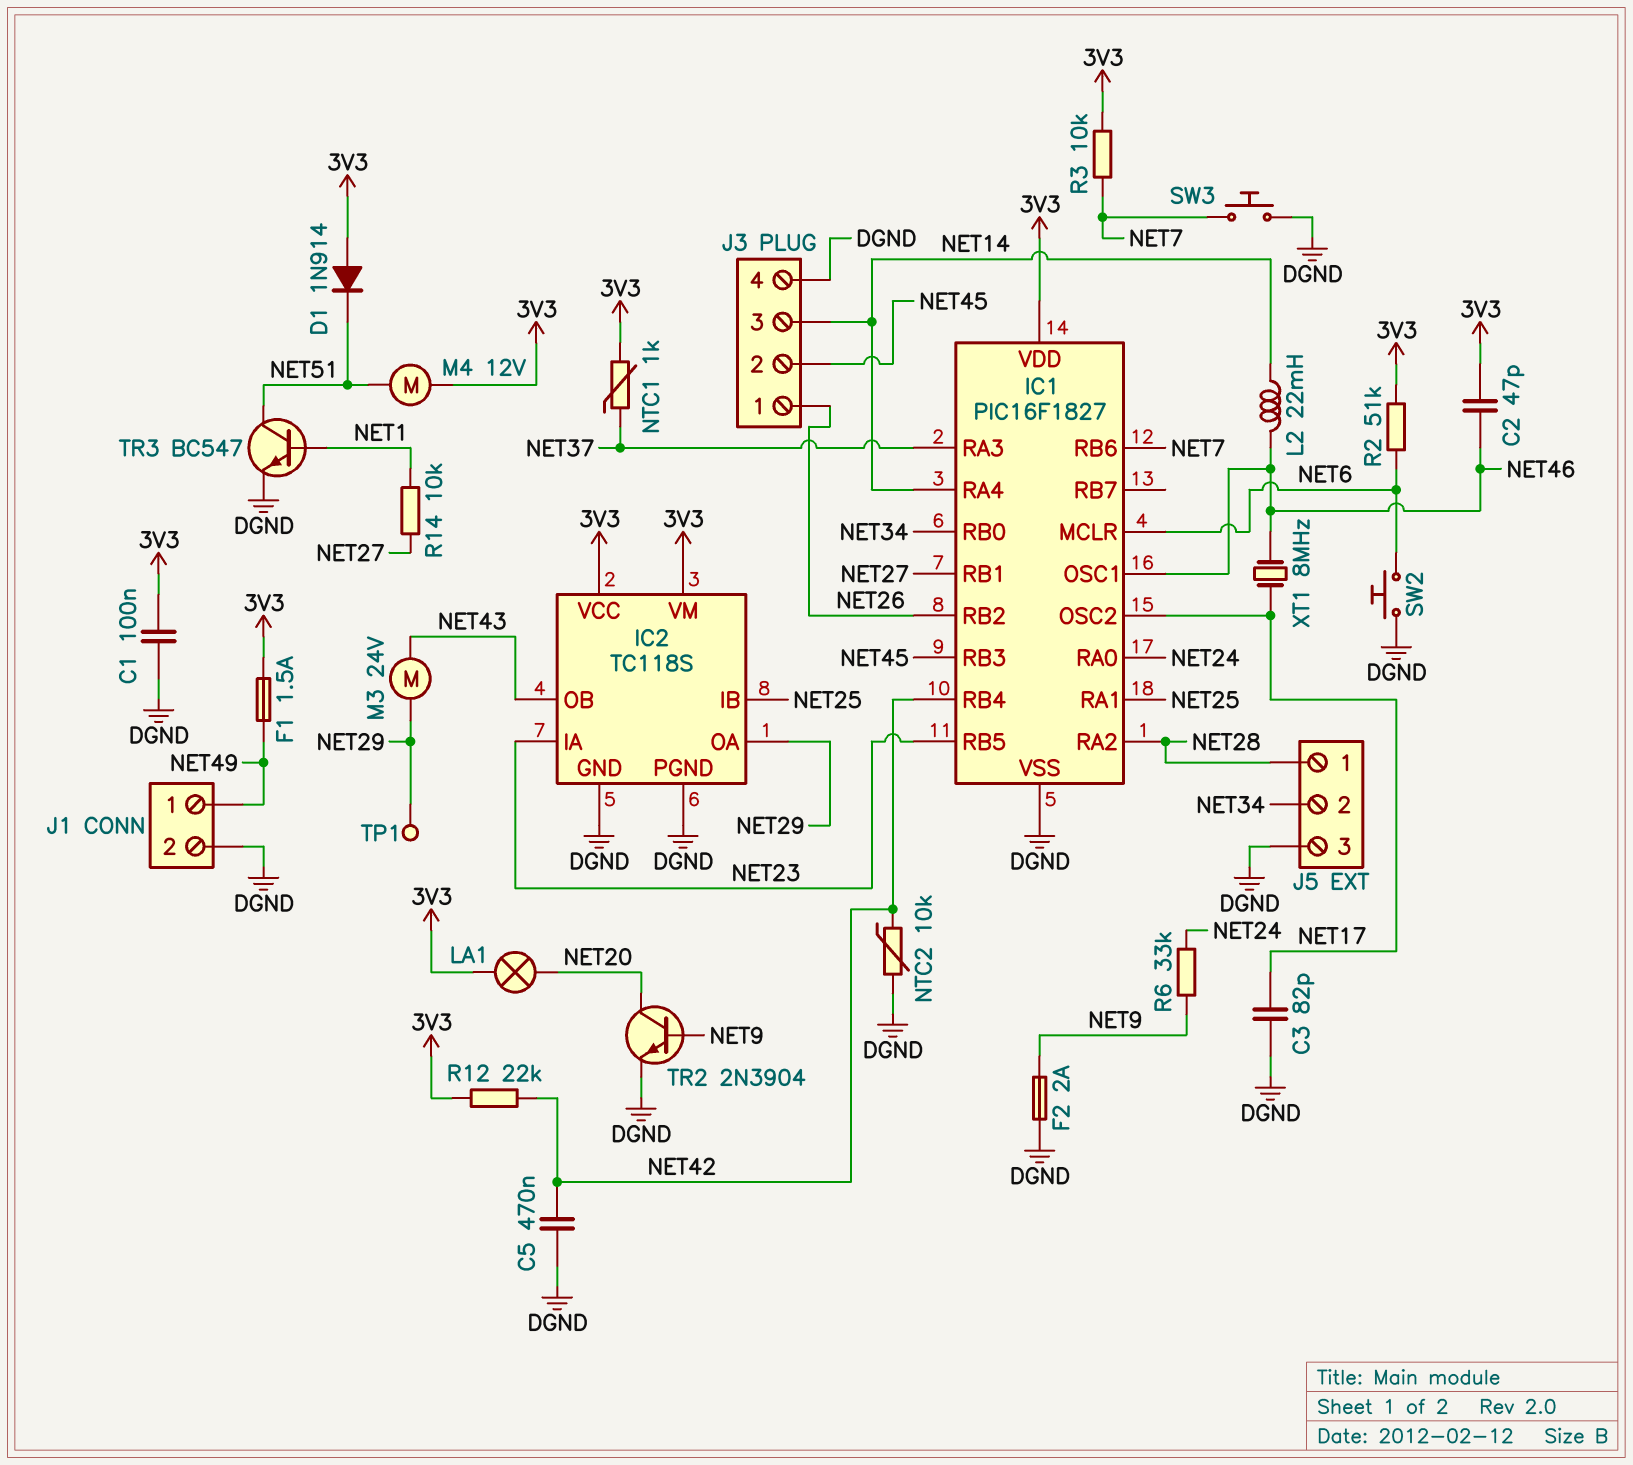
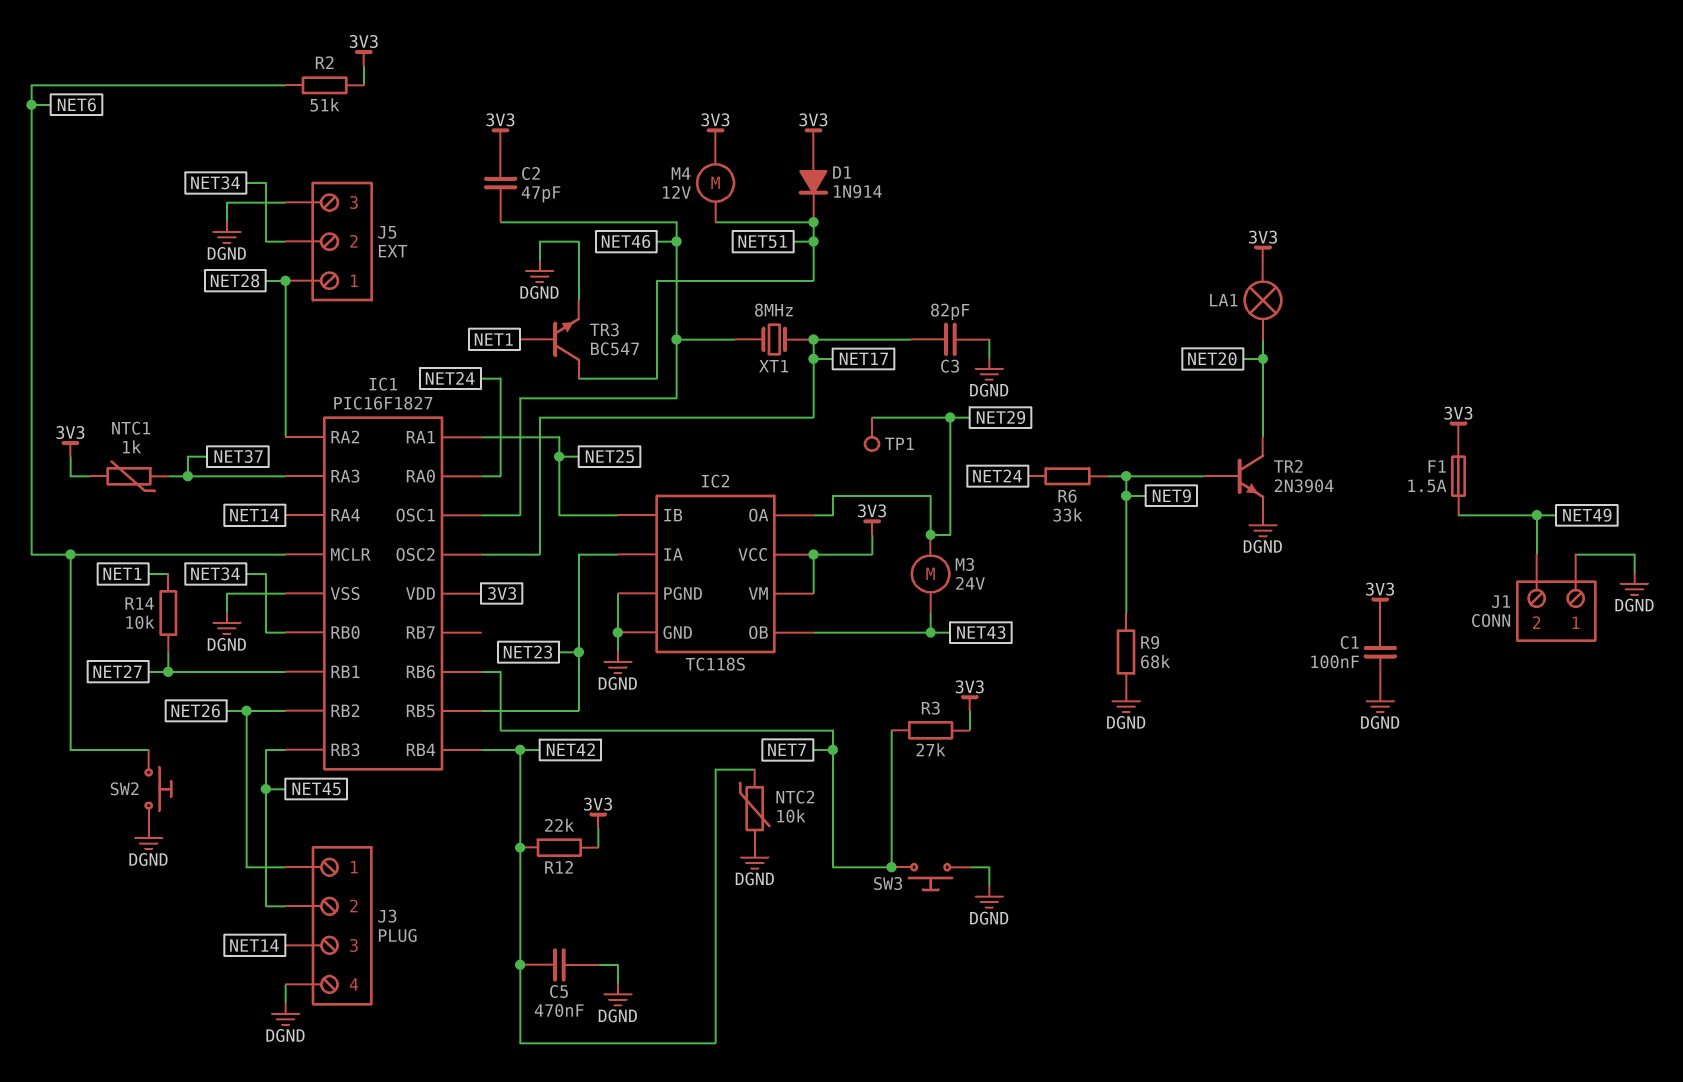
F2: 2A (DGND, NET9) -> none
J1 pin 1: NET49 -> DGND
J1 pin 2: DGND -> NET49
L2: 22mH (NET14, NET46) -> none
R3: 10k (3V3, NET7) -> 27k (3V3, NET7)
R9: none -> 68k (DGND, NET9)

